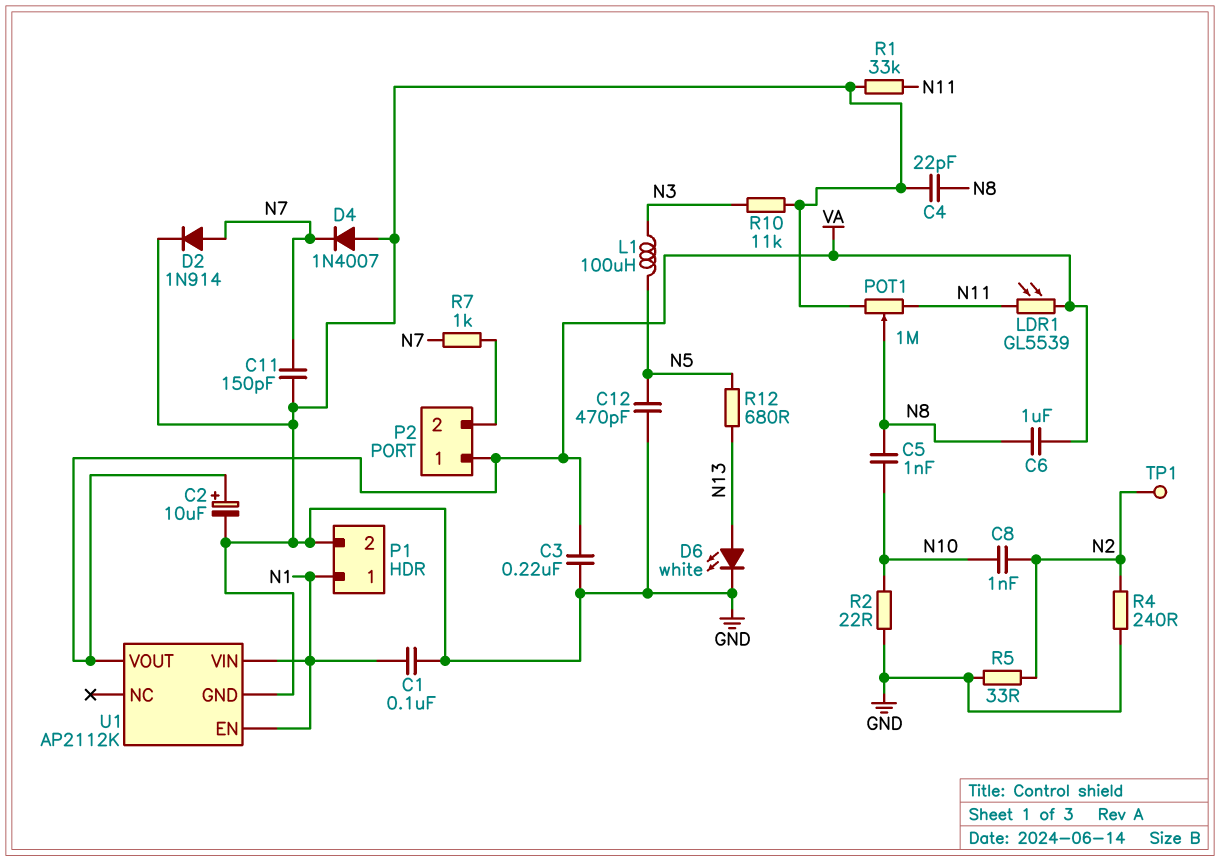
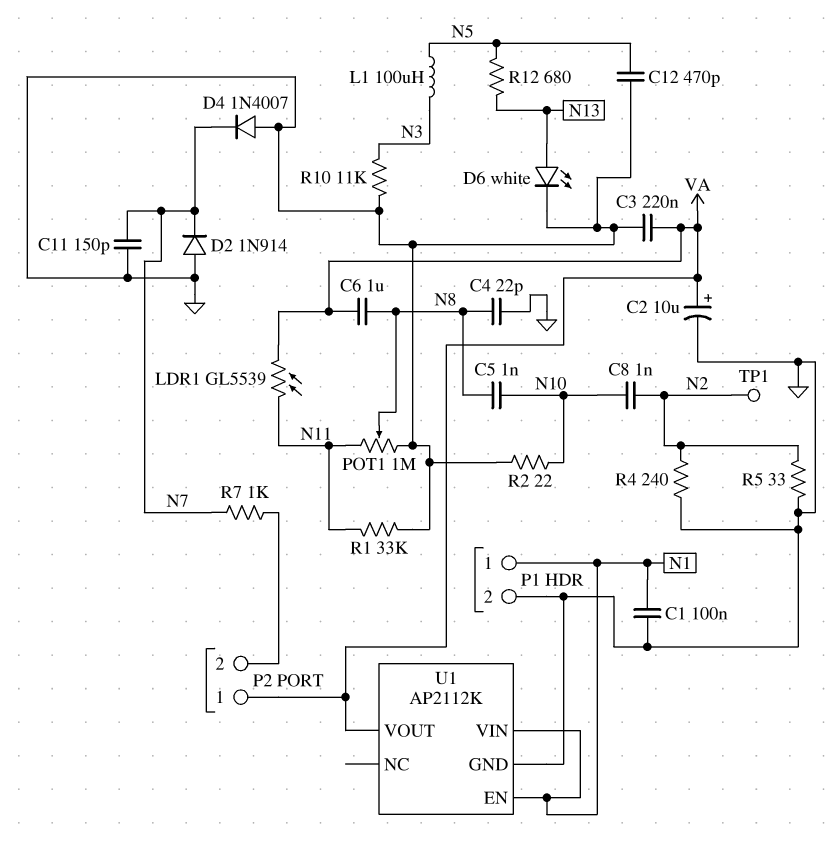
D2: diode 1N914 (A N7, K GND) -> diode 1N914 (A GND, K N7)

